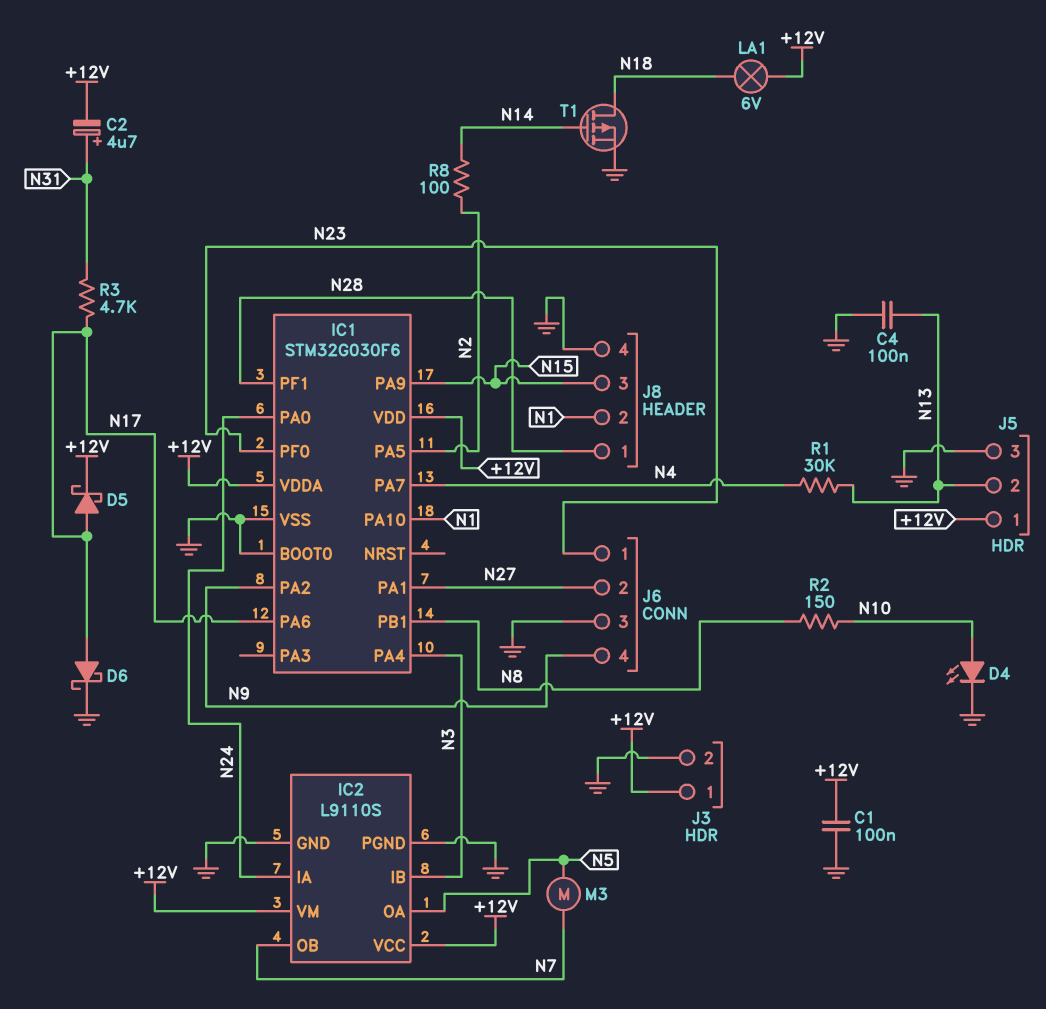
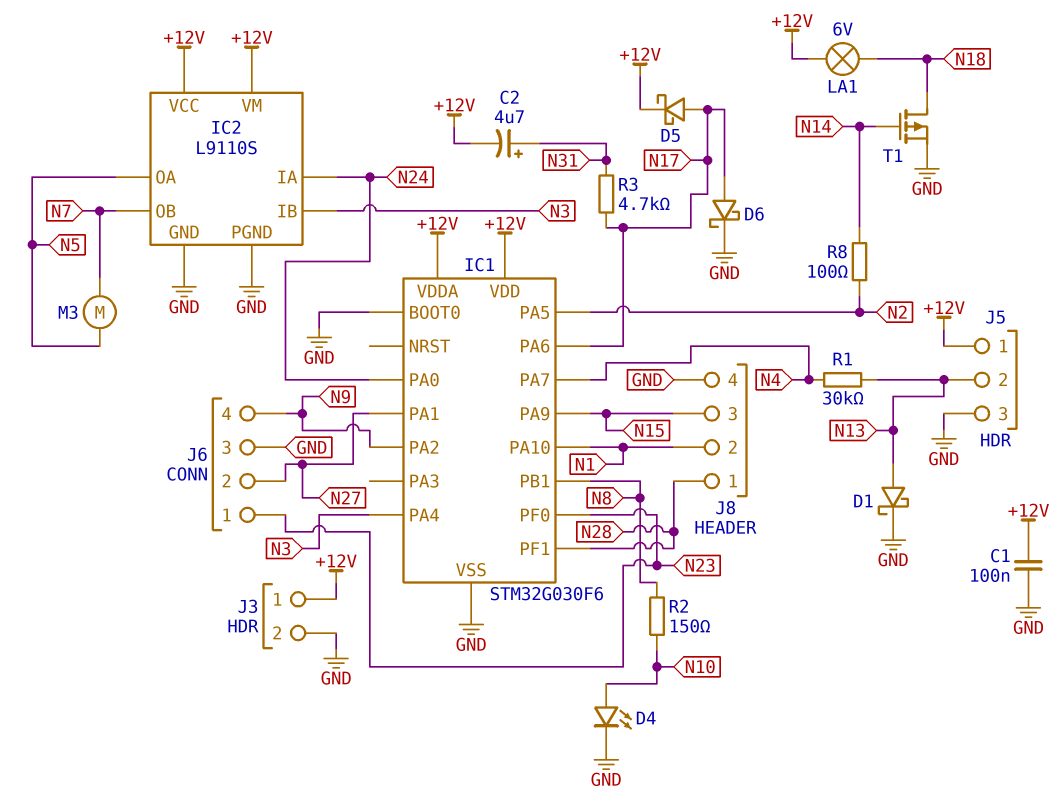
C4: 100nF (GND, N13) -> none
D1: none -> schottky (A N13, K GND)

